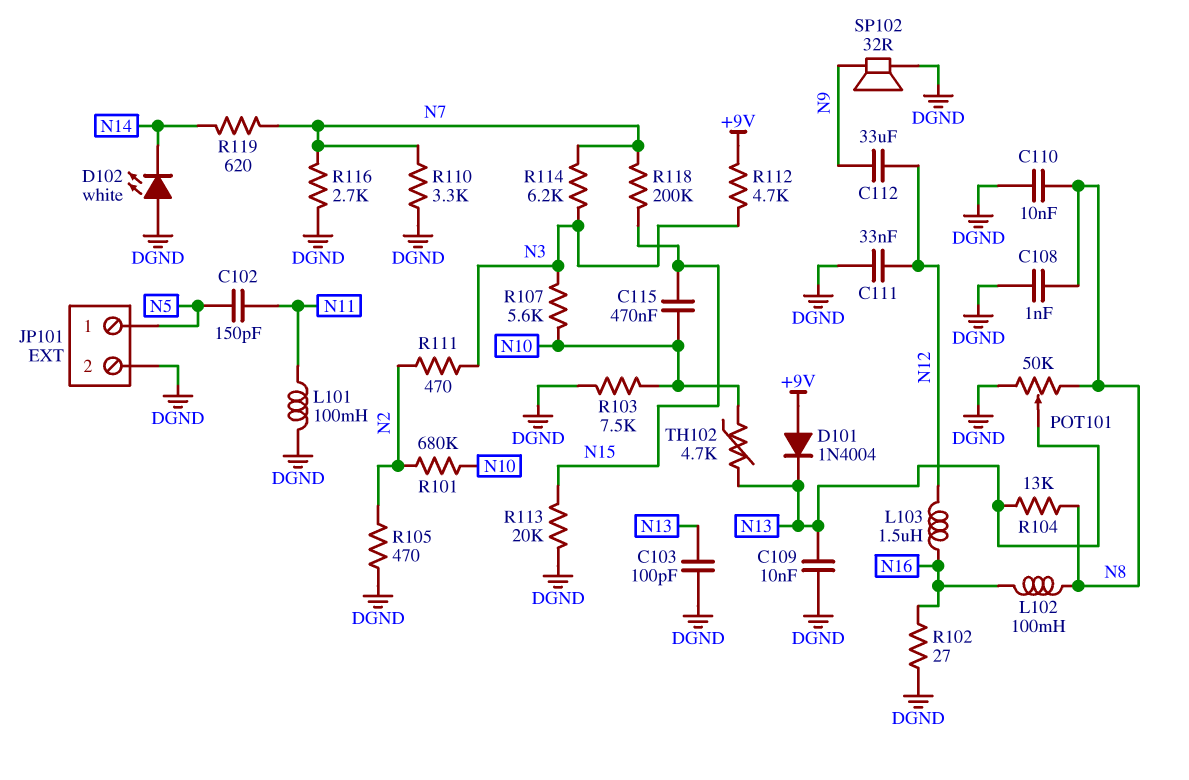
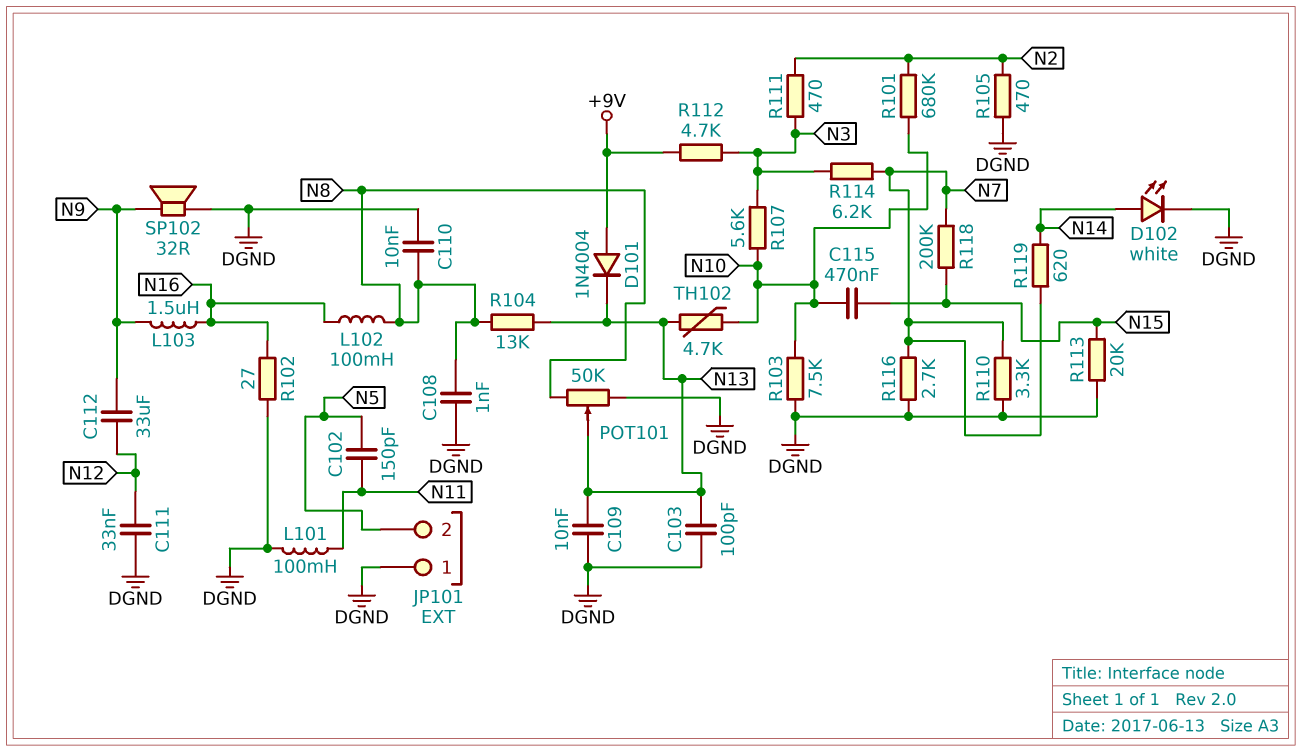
D102: LED white (A DGND, K N14) -> LED white (A N14, K DGND)
JP101 pin 1: N5 -> DGND
JP101 pin 2: DGND -> N5
L103: 1.5uH (N12, N16) -> 1.5uH (N9, N16)

